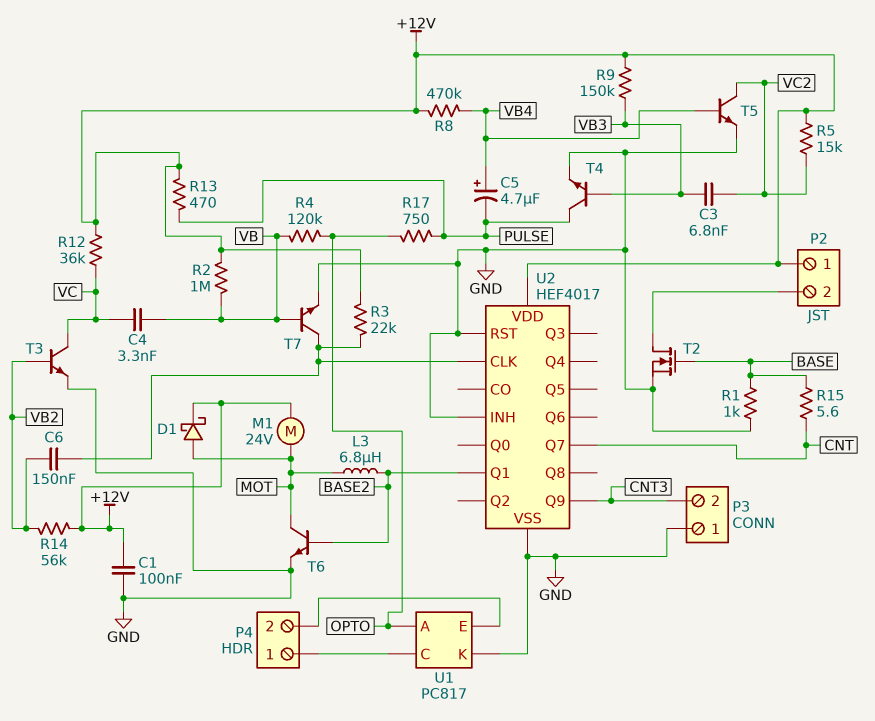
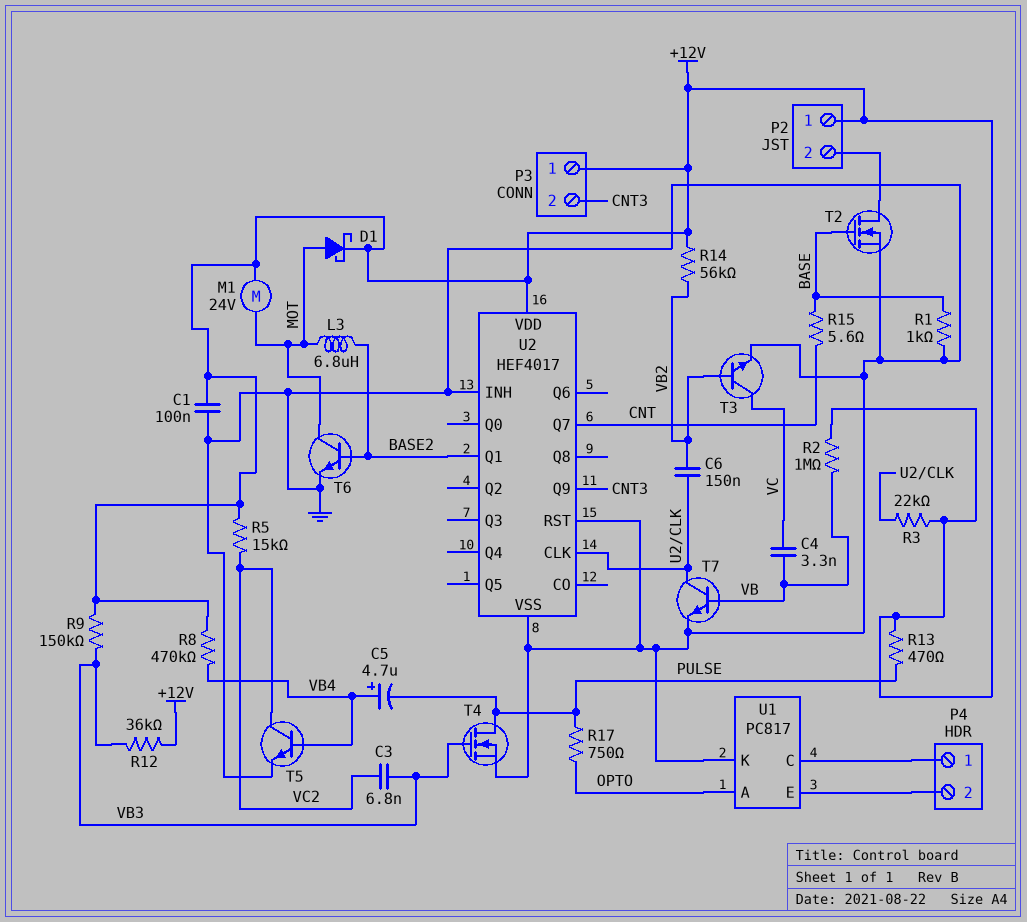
P3 pin 1: GND -> +12V
R4: 120k (OPTO, VB) -> none
R12: 36k (+12V, VC) -> 36k (+12V, VB3)
T4: NPN (B VB3, C PULSE, E GND) -> NMOS (G VB3, D PULSE, S GND)

